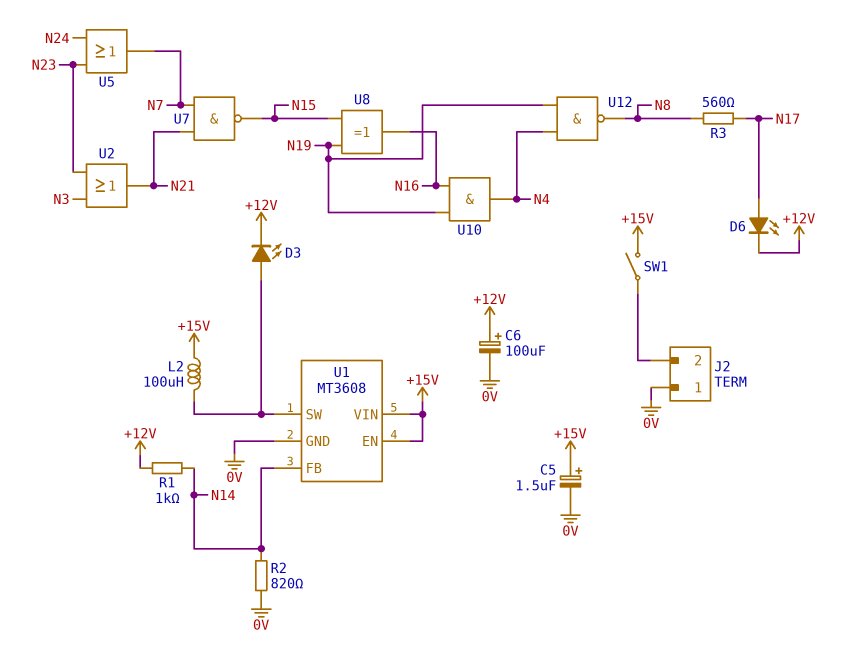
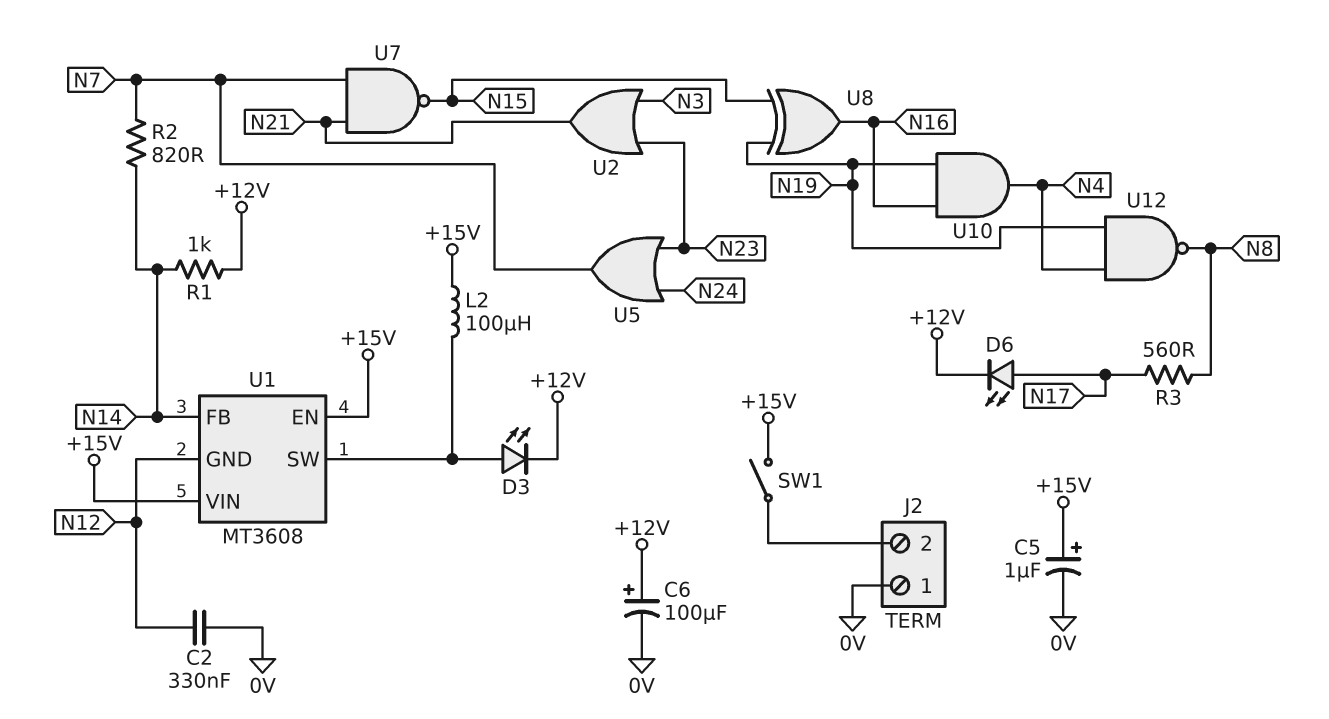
C2: none -> 330nF (0V, N12)
C5: 1.5uF (plus +15V, minus 0V) -> 1uF (plus +15V, minus 0V)
R2: 820 (0V, N14) -> 820 (N7, N14)
U1 pin GND: 0V -> N12

